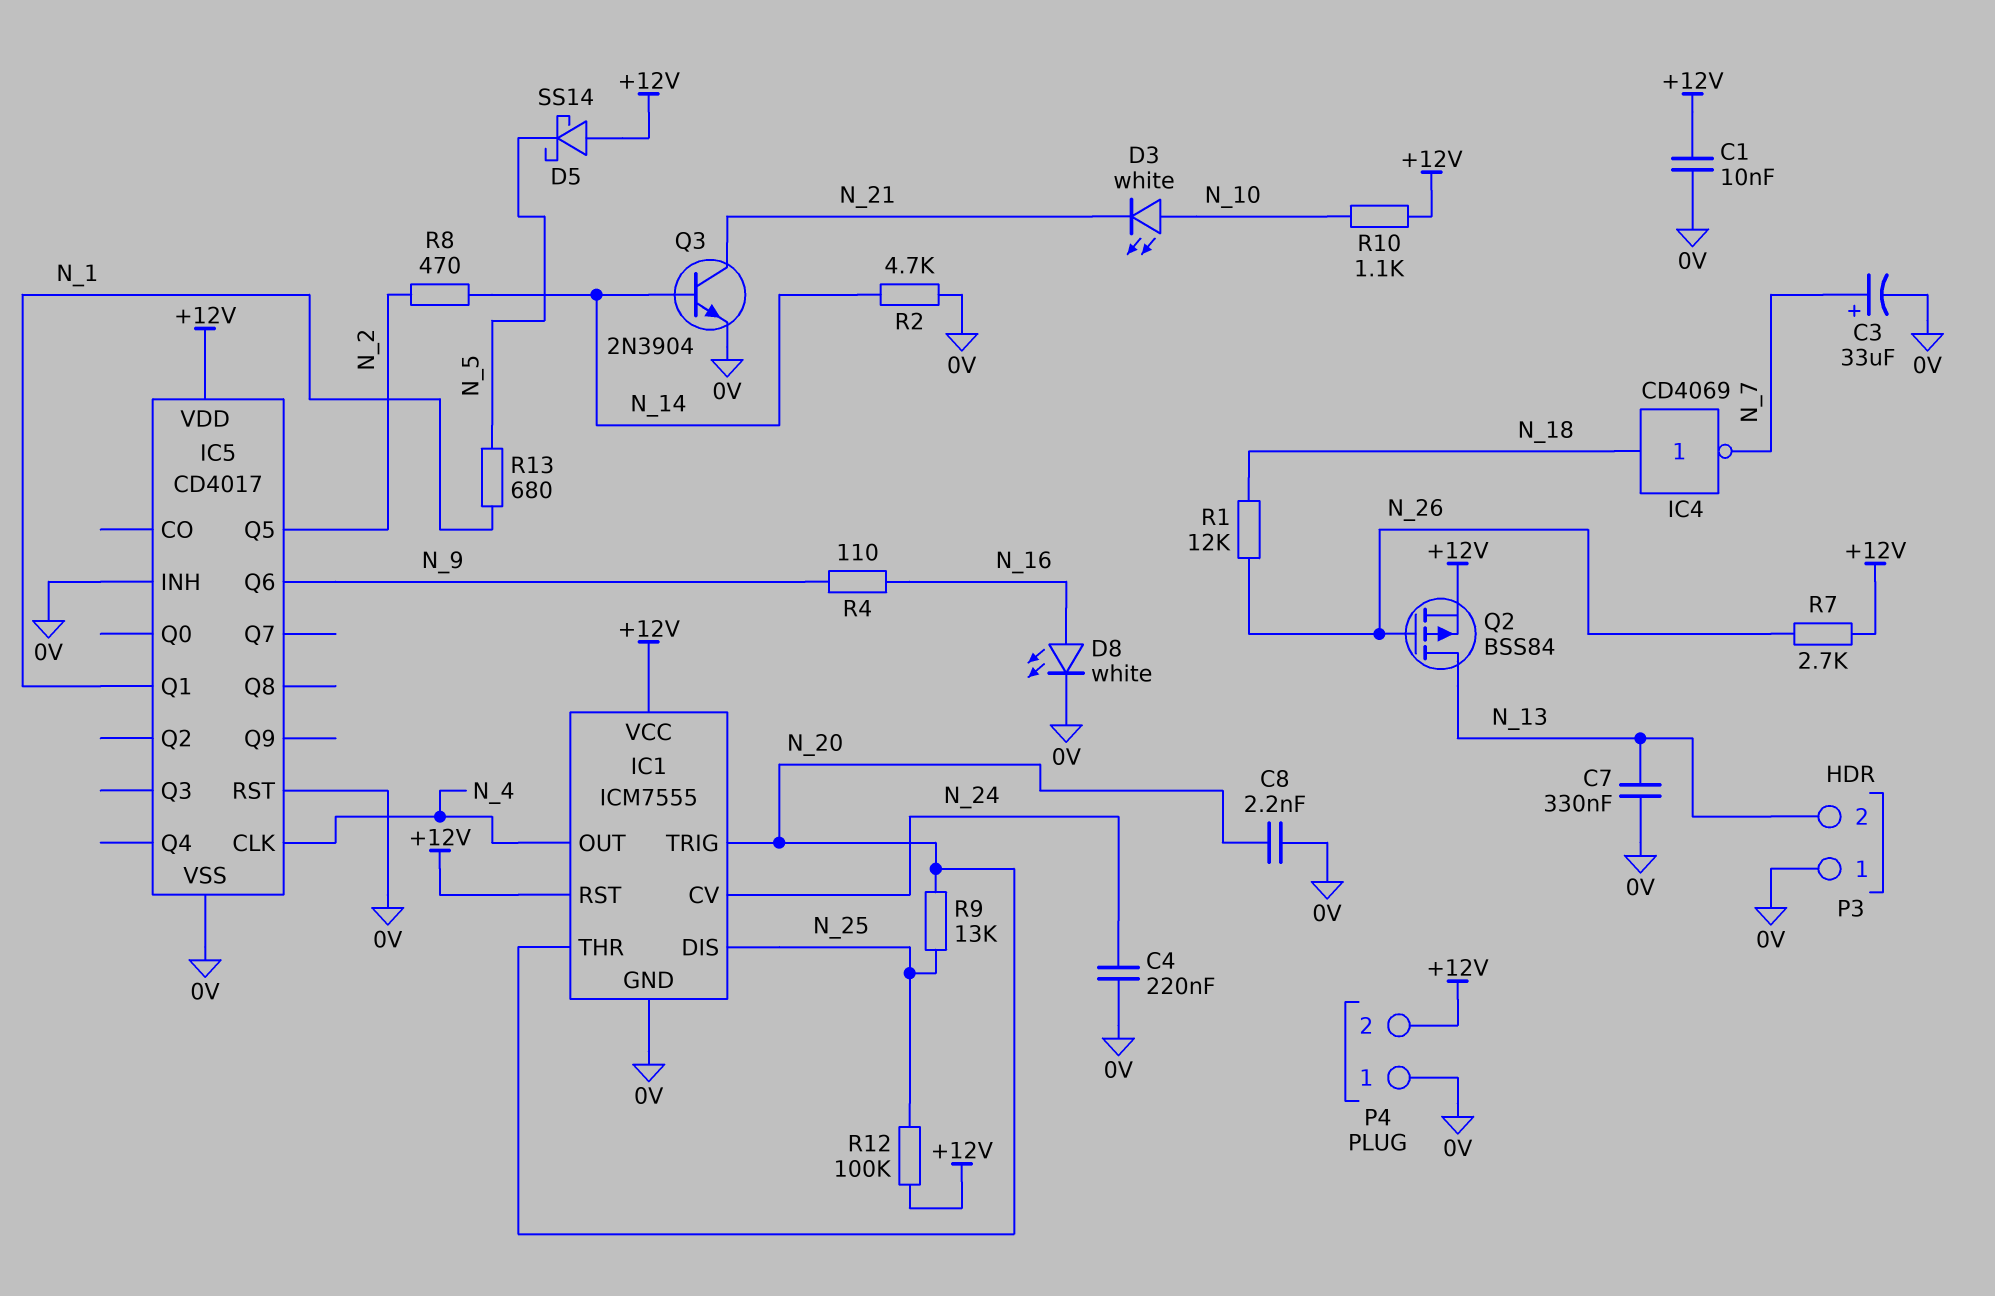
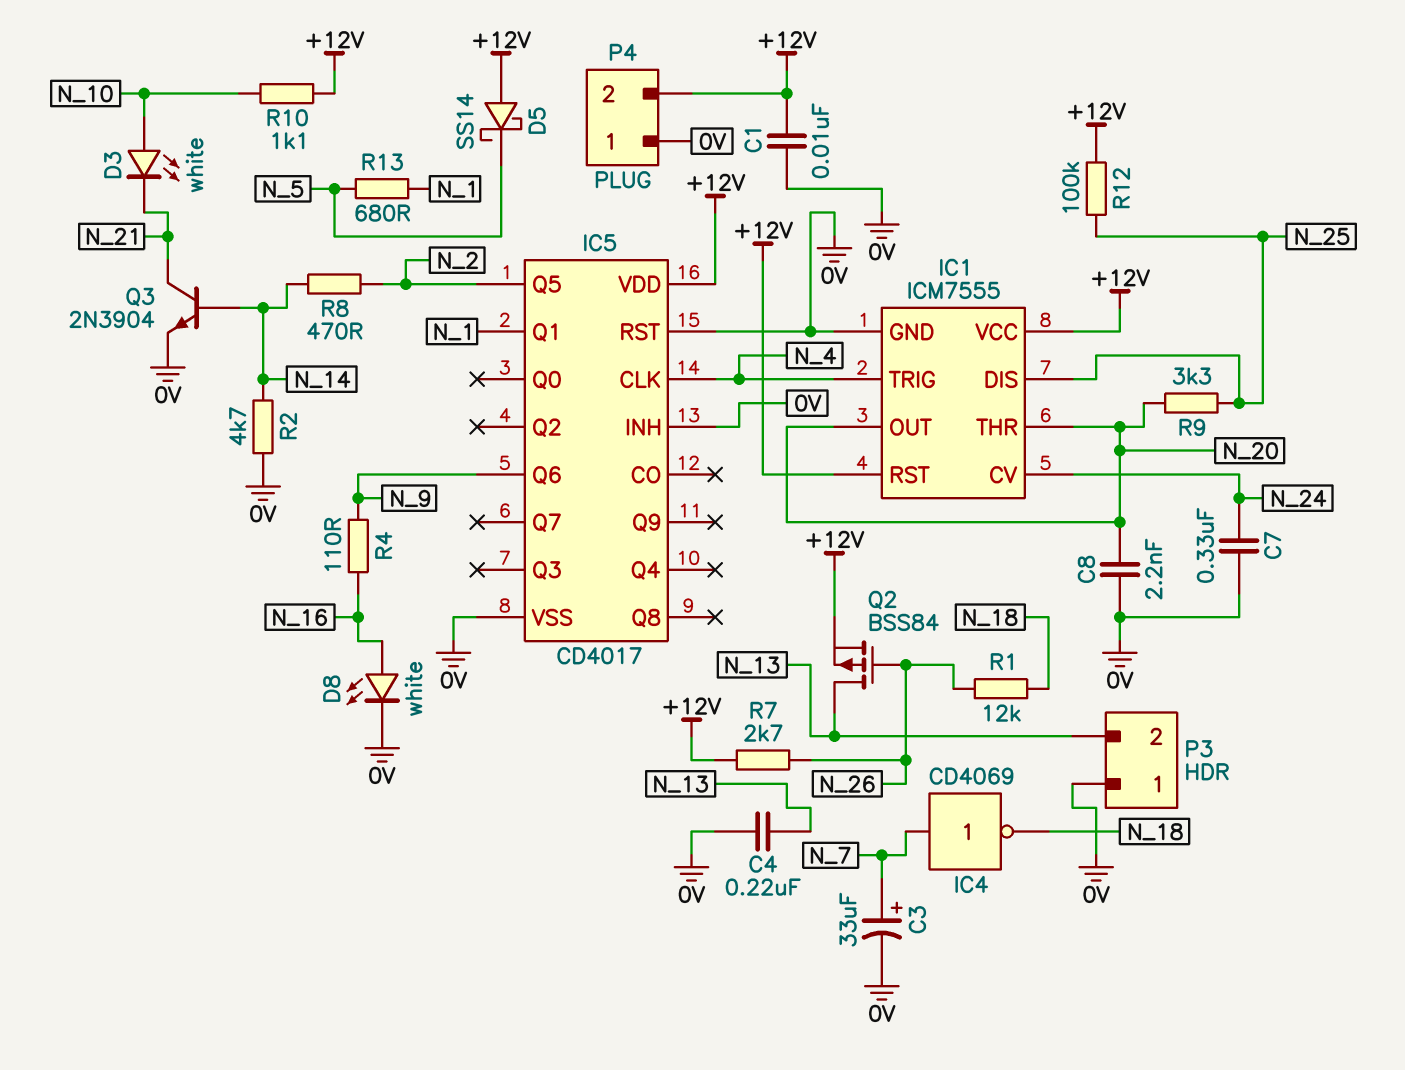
C4: 220nF (0V, N_24) -> 220nF (0V, N_13)
C7: 330nF (0V, N_13) -> 330nF (0V, N_24)
IC1 pin OUT: N_4 -> N_20
IC1 pin TRIG: N_20 -> N_4
IC4: NOT CD4069 (in N_18, out N_7) -> NOT CD4069 (in N_7, out N_18)
R9: 13k (N_20, N_25) -> 3.3k (N_20, N_25)

